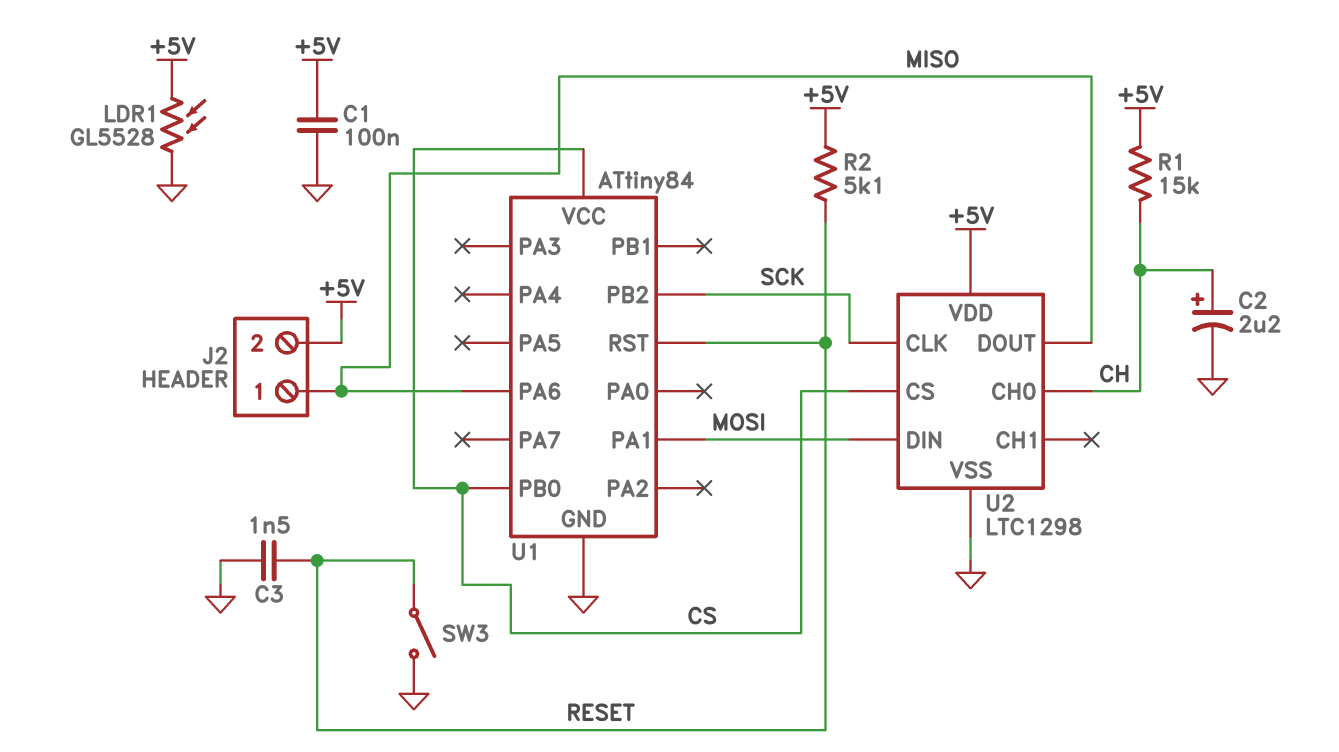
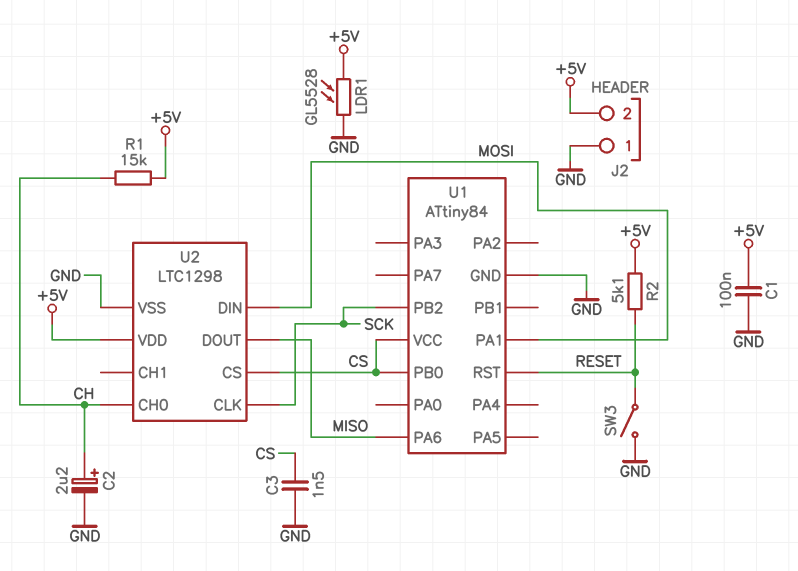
C3: 1.5nF (GND, RESET) -> 1.5nF (CS, GND)
J2 pin 1: MISO -> GND

